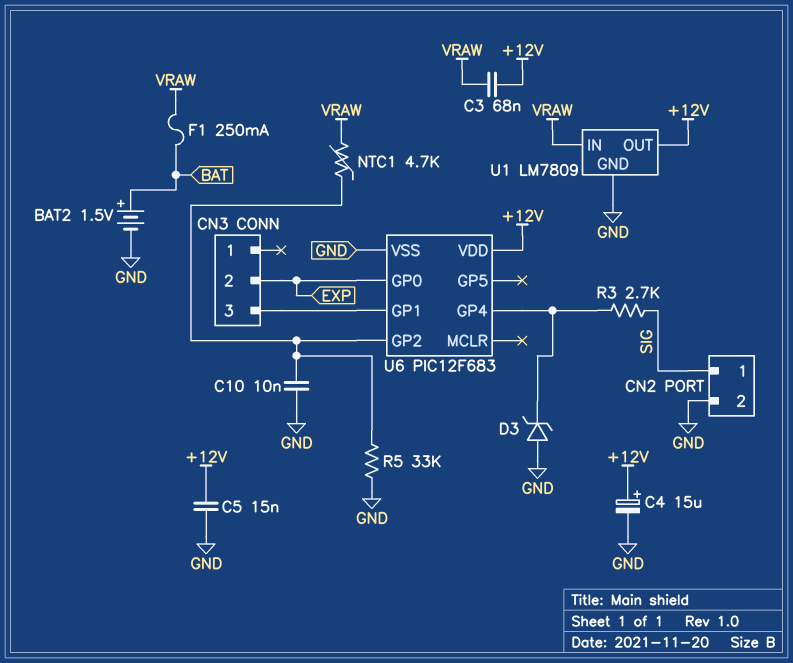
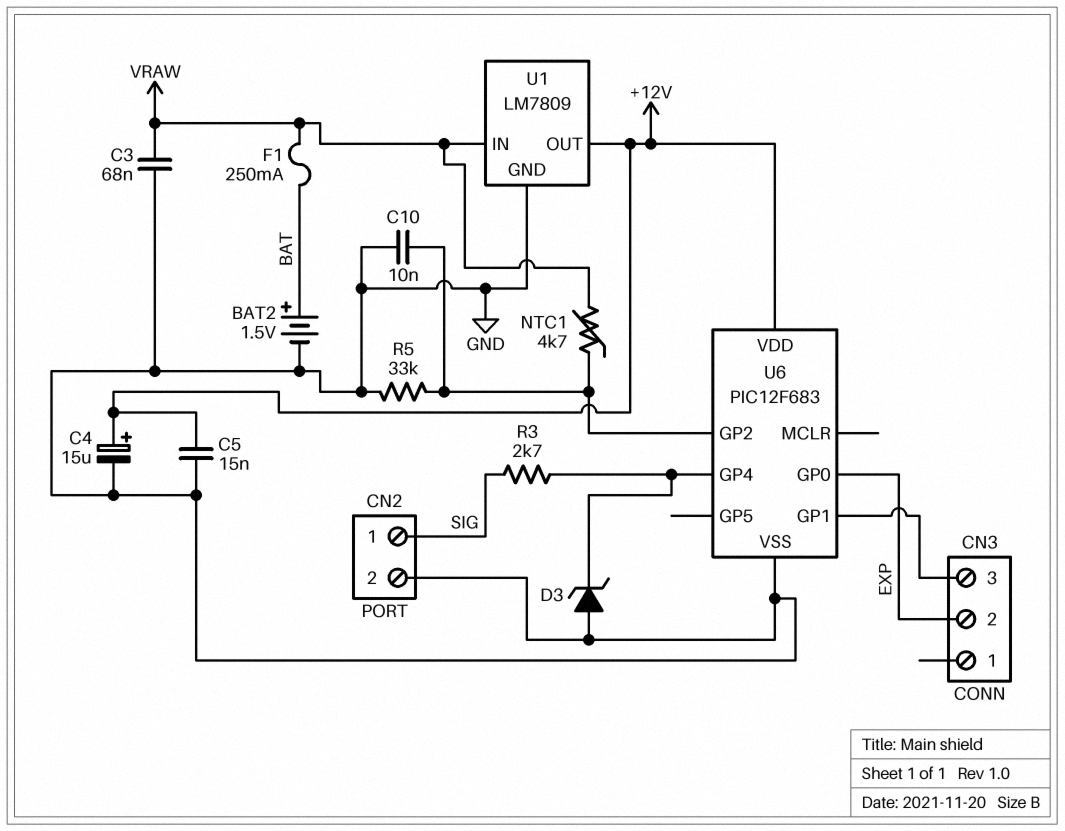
C3: 68nF (+12V, VRAW) -> 68nF (GND, VRAW)

